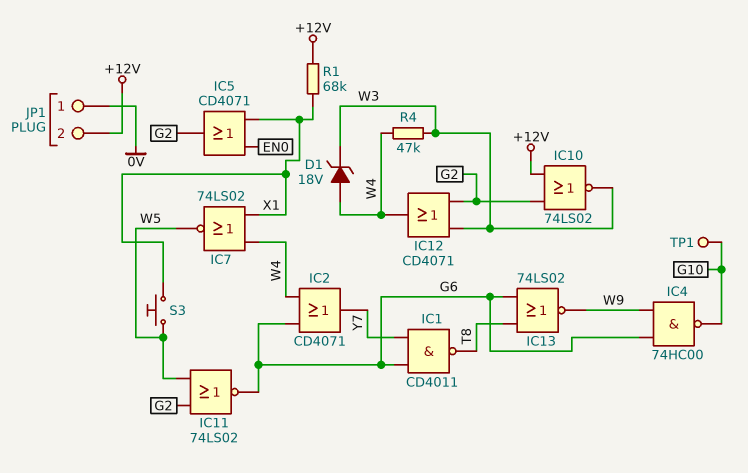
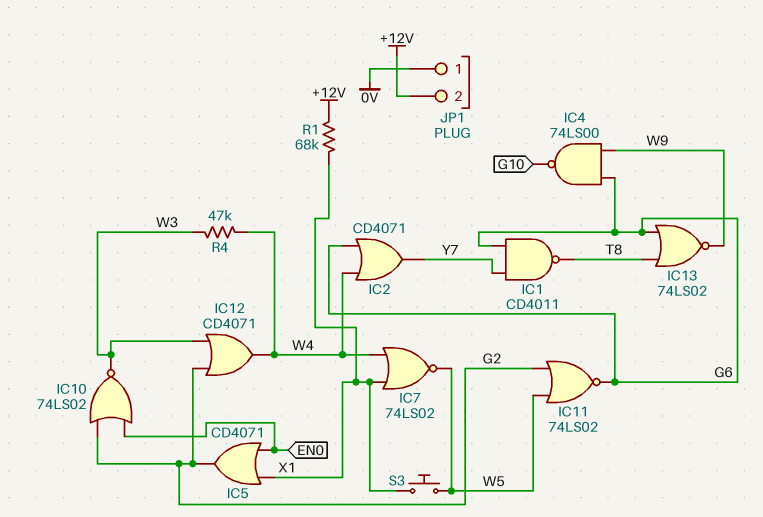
D1: zener 18V (A W4, K W3) -> none
IC4: NAND 74HC00 (in G6, in W9, out G10) -> NAND 74LS00 (in G6, in W9, out G10)
IC10: NOR 74LS02 (in +12V, in G2, out W3) -> NOR 74LS02 (in EN0, in G2, out W3)
TP1: test point (G10) -> none

